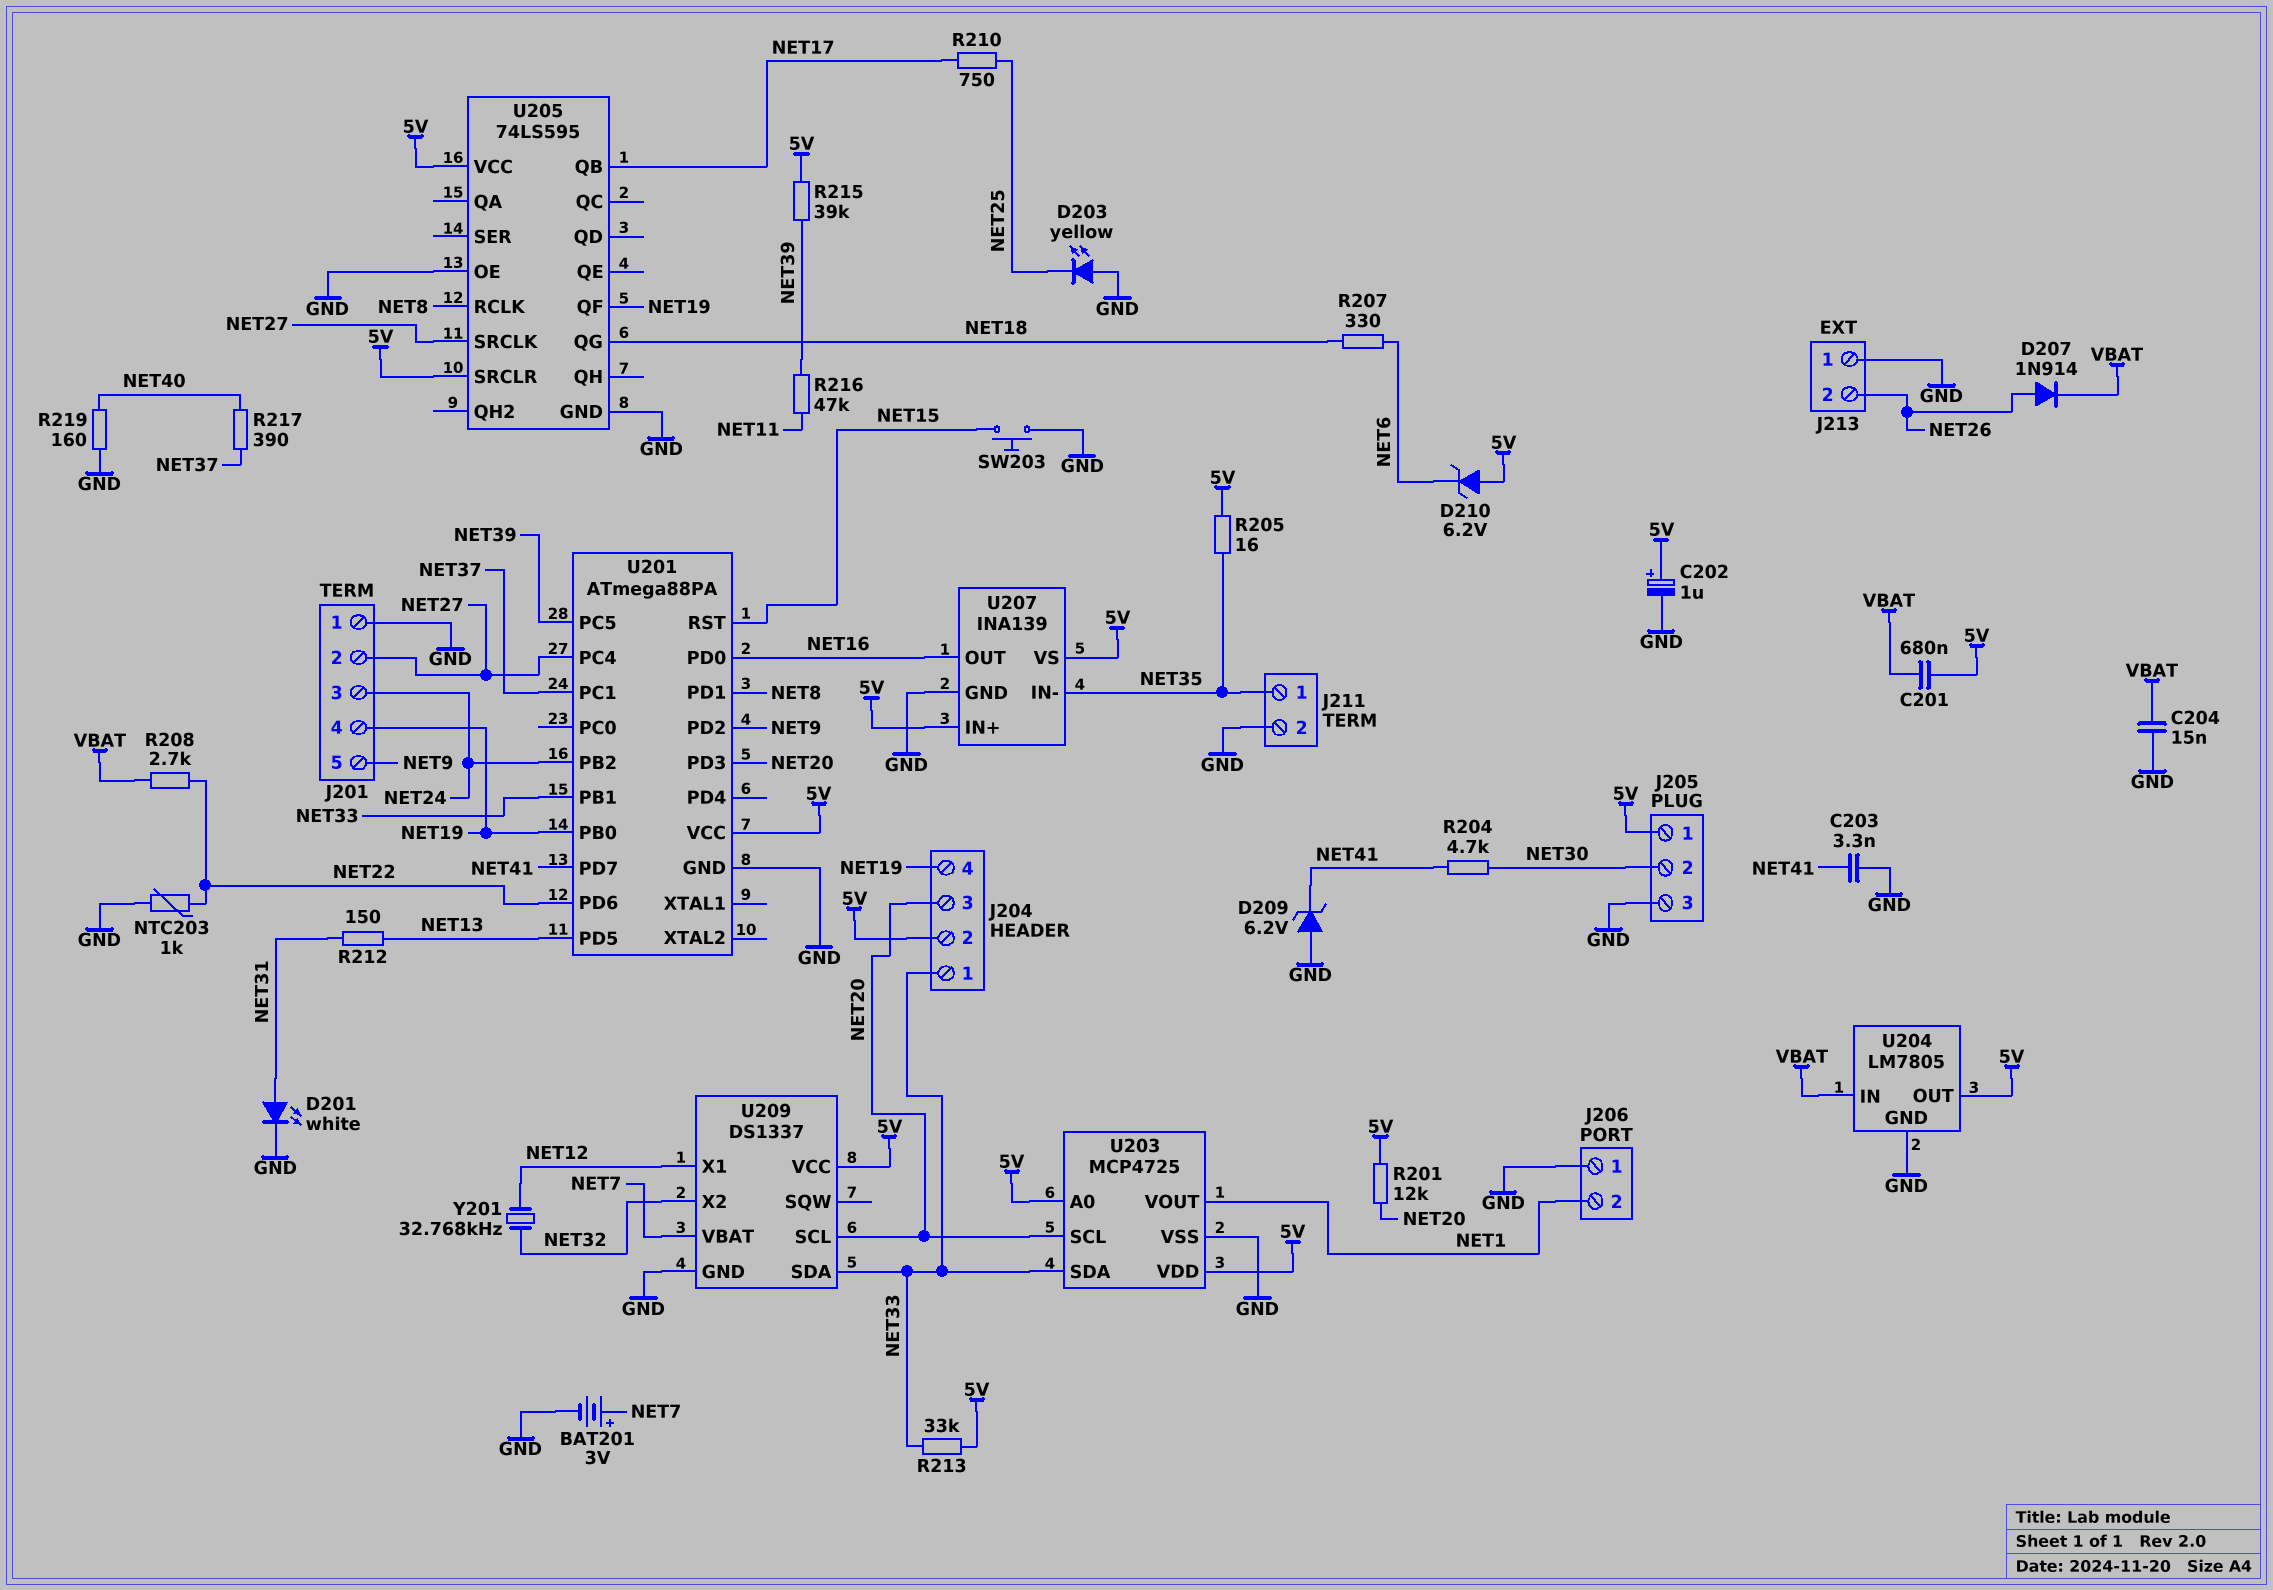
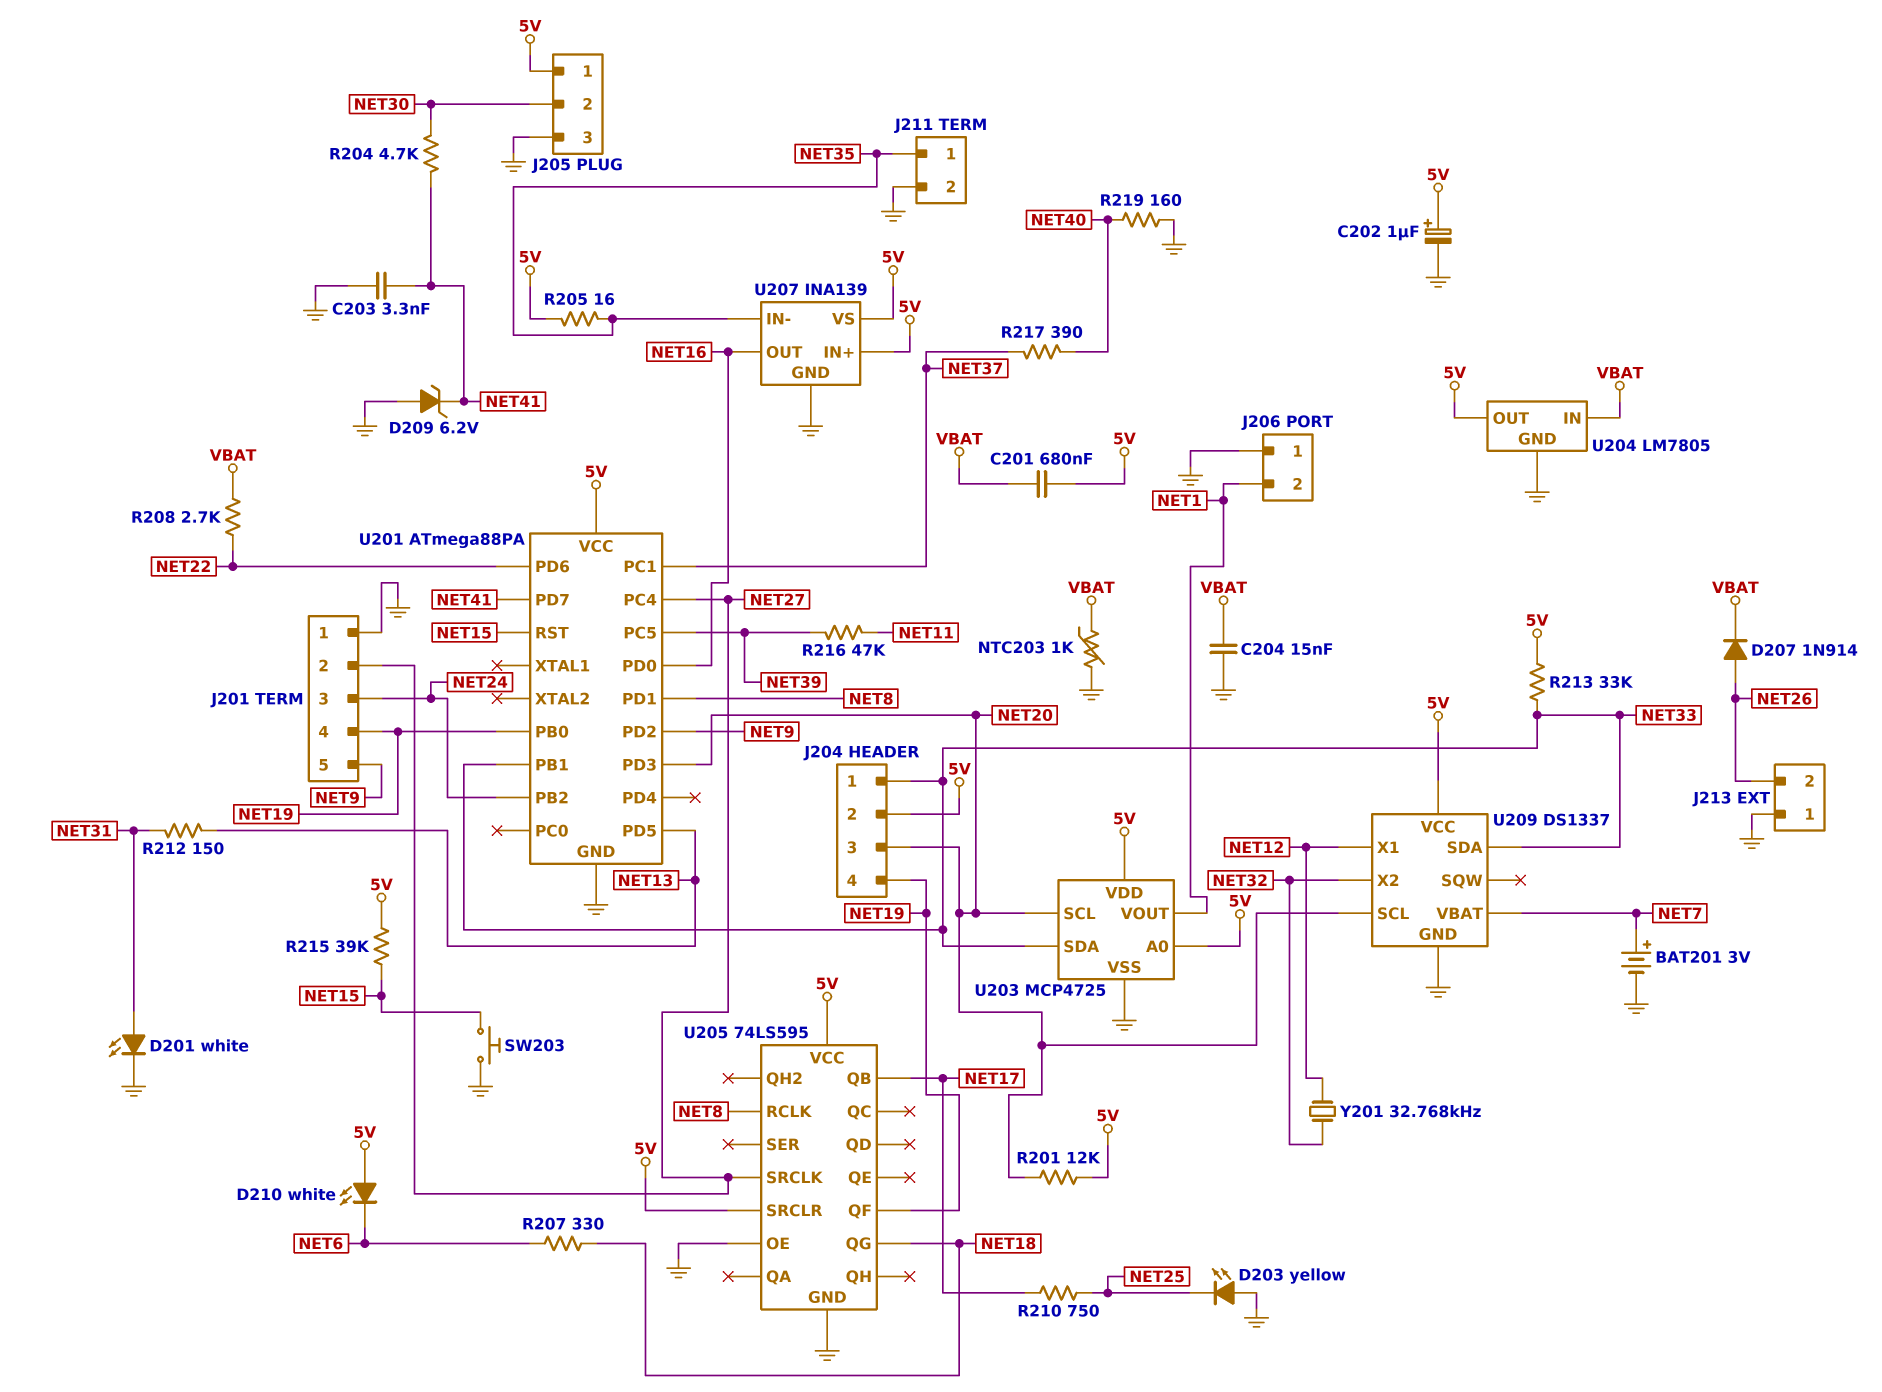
D210: zener 6.2V (A 5V, K NET6) -> LED white (A 5V, K NET6)
NTC203: 1k (GND, NET22) -> 1k (GND, VBAT)
R215: 39k (5V, NET39) -> 39k (5V, NET15)

